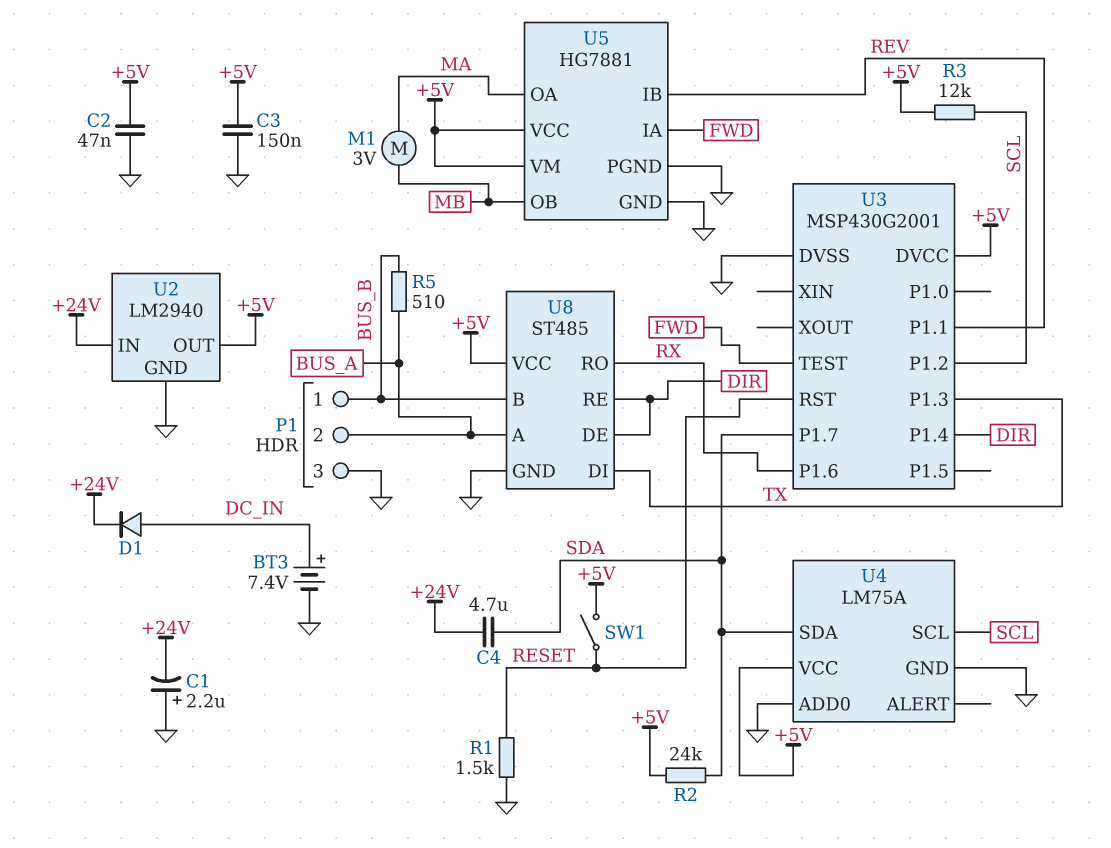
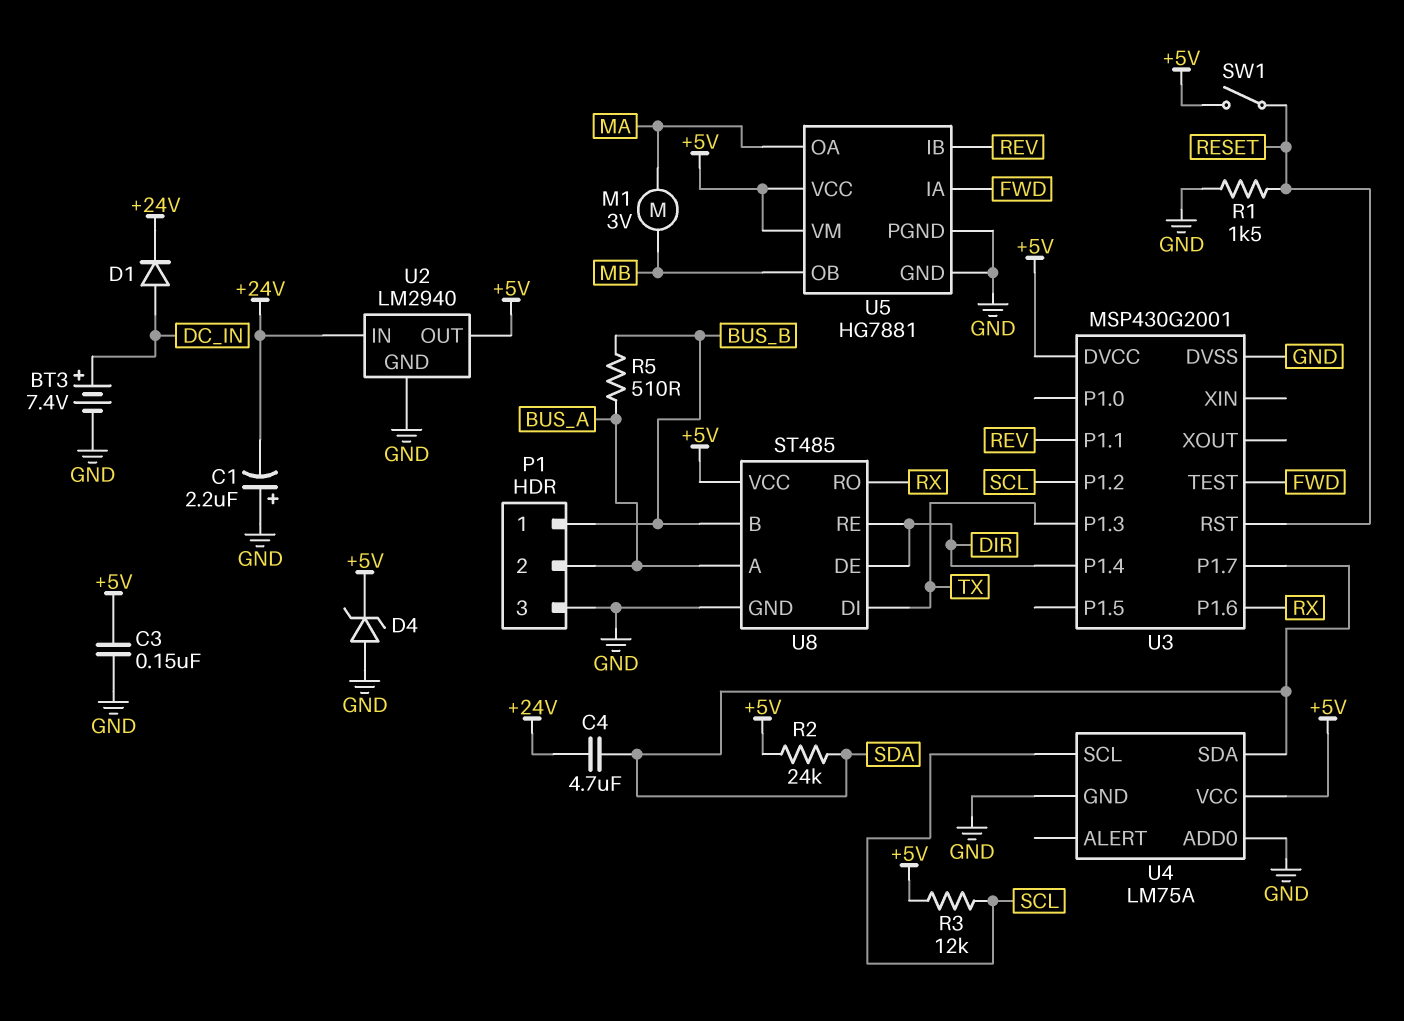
C2: 47nF (+5V, GND) -> none
D4: none -> zener (A GND, K +5V)

